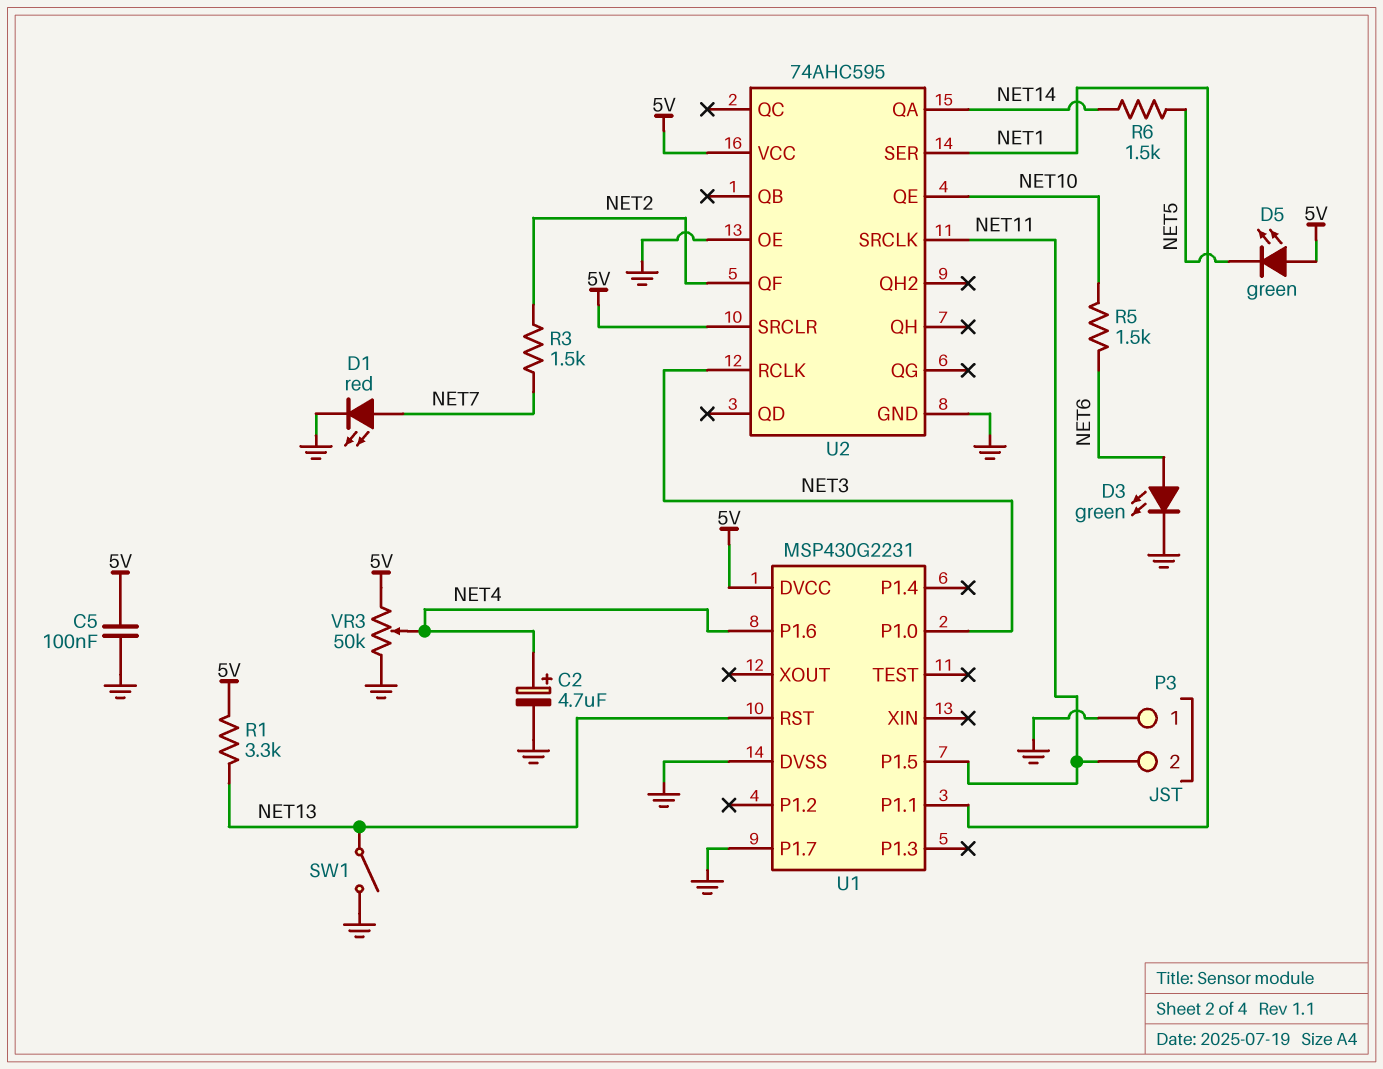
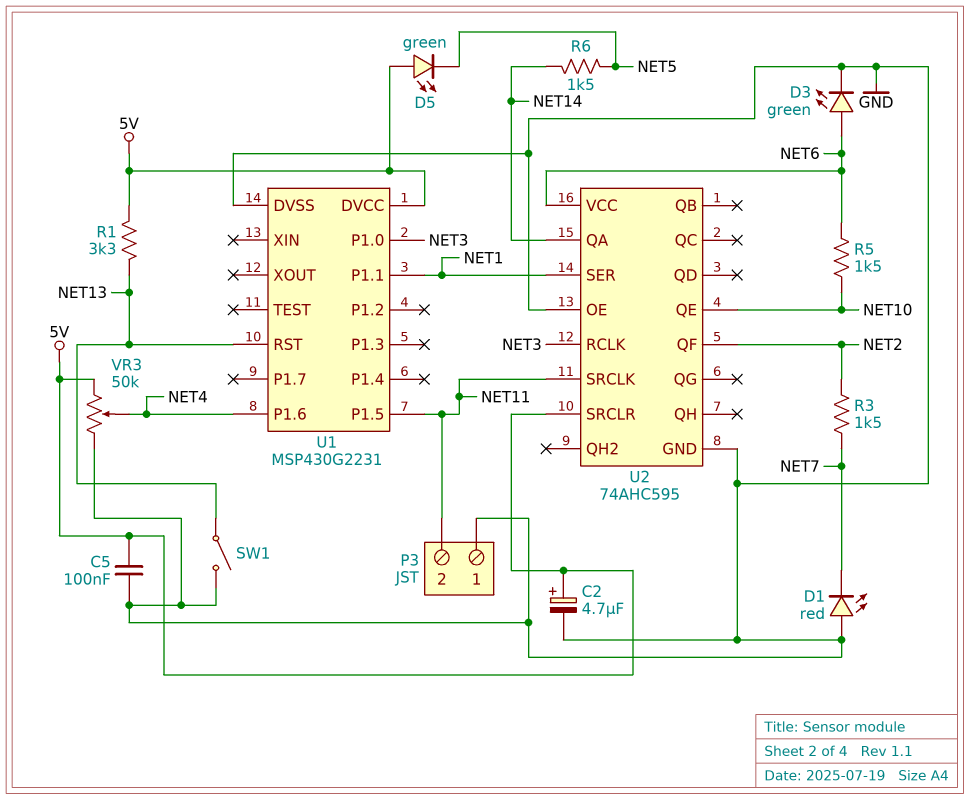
C2: 4.7uF (plus NET4, minus GND) -> 4.7uF (plus 5V, minus GND)
D1: LED red (A NET7, K GND) -> LED red (A GND, K NET7)
U1 pin P1.7: GND -> none
U2 pin VCC: 5V -> NET6

